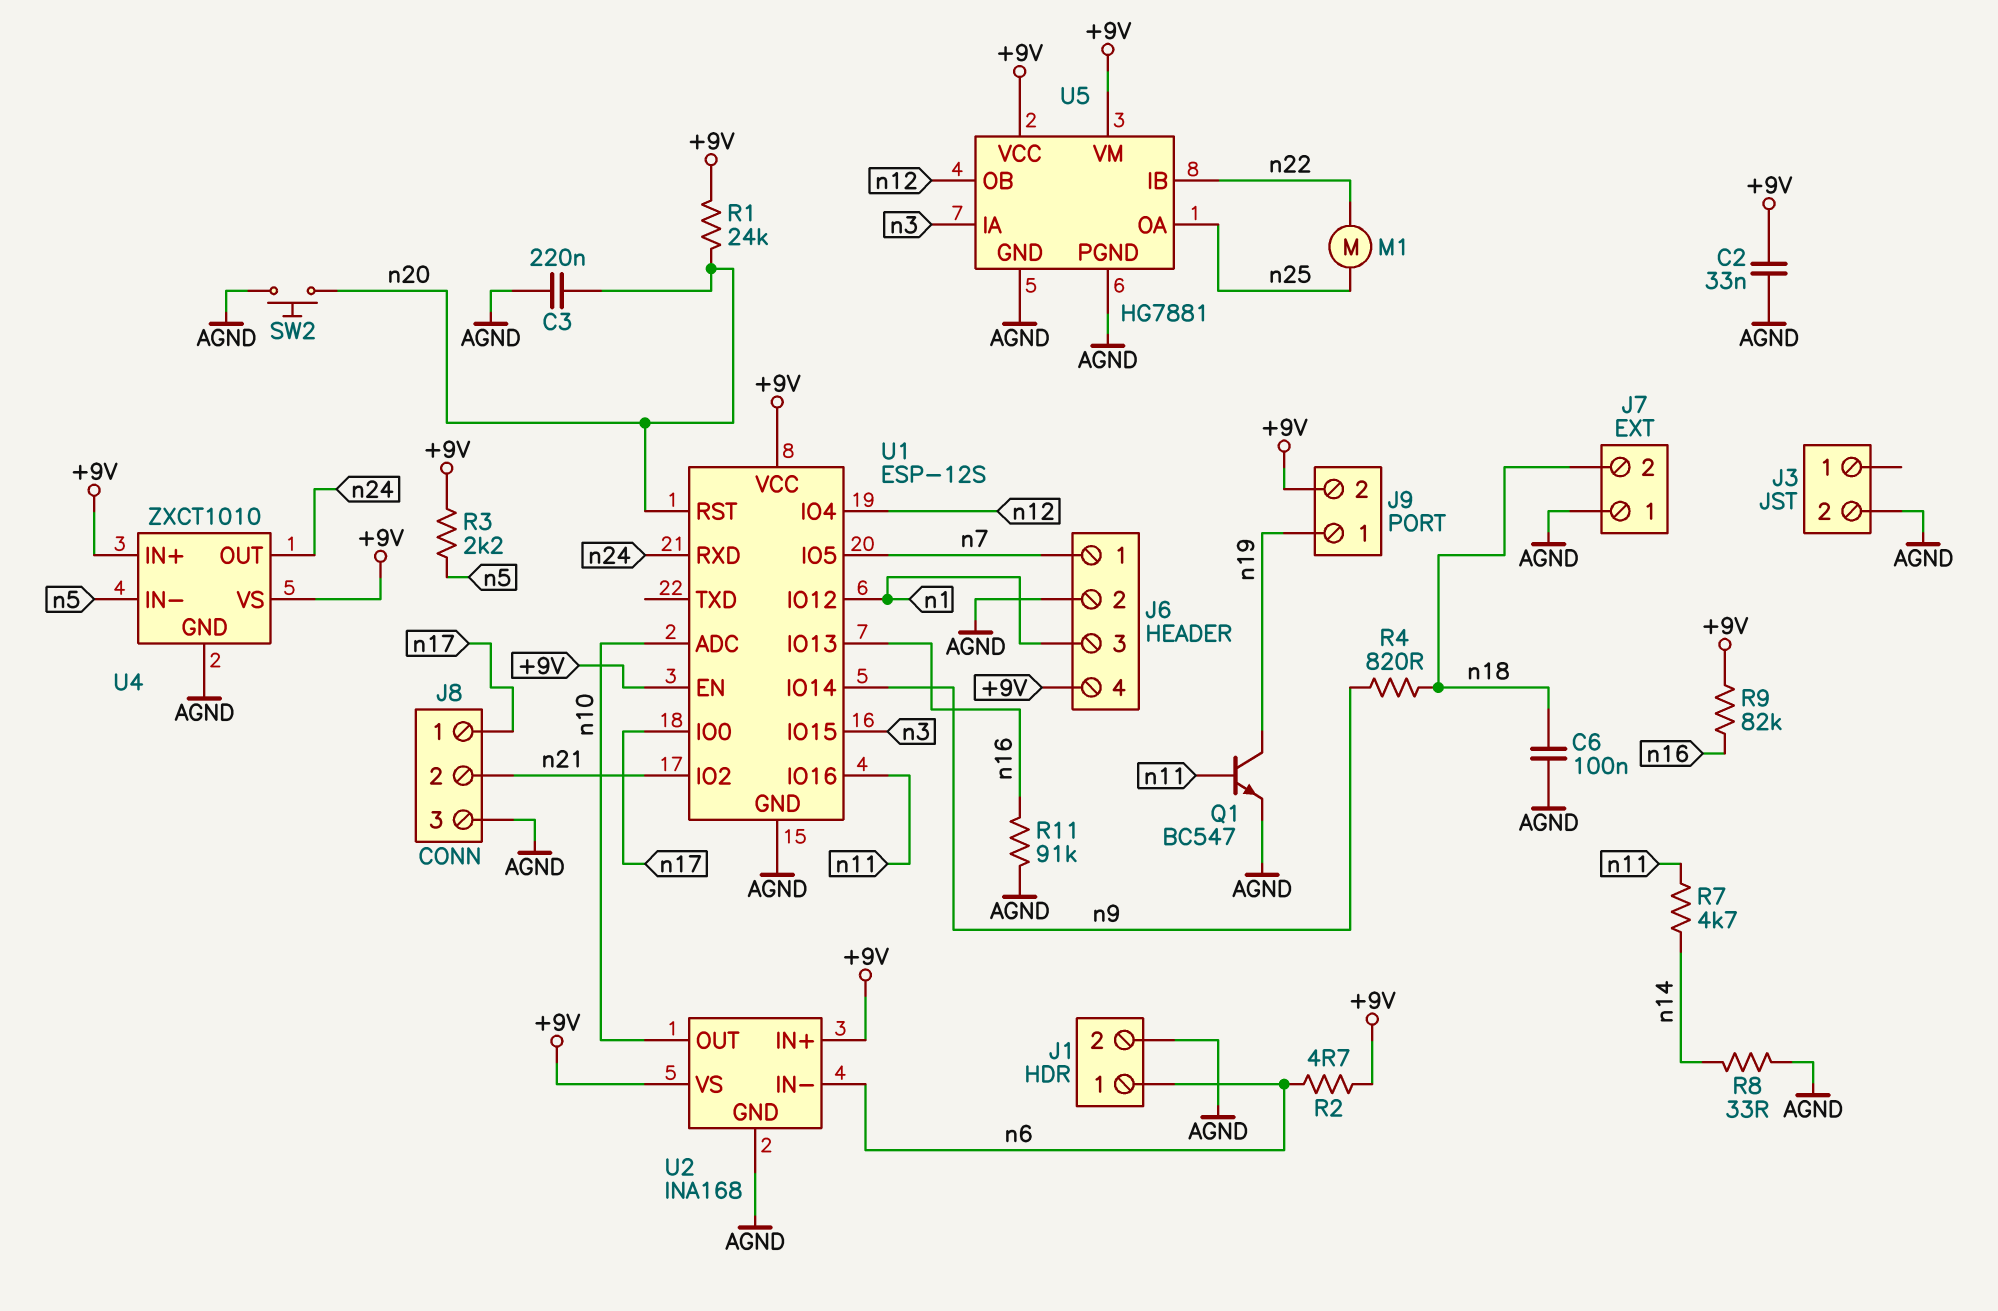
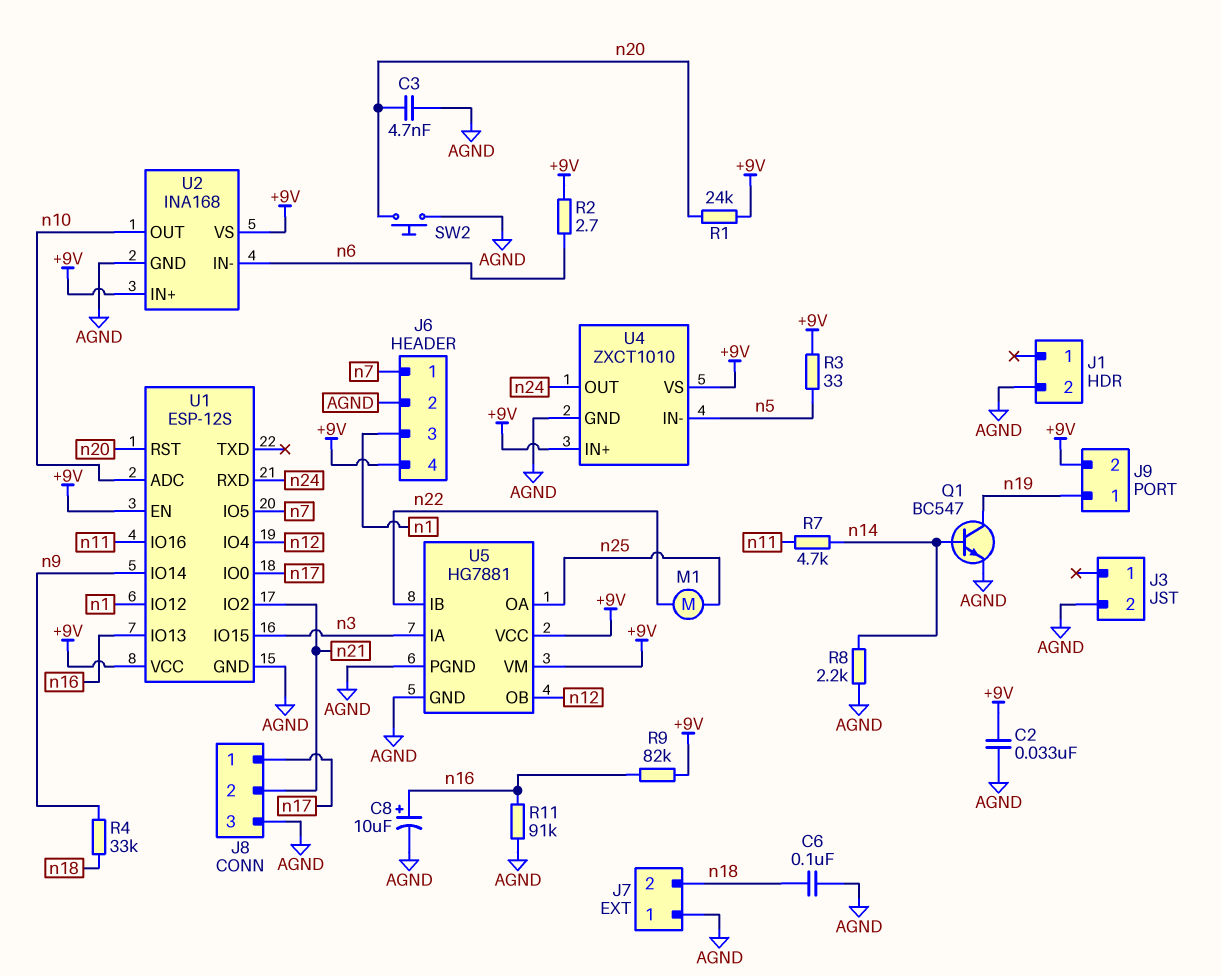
C3: 220nF (AGND, n20) -> 4.7nF (AGND, n20)
C8: none -> 10uF (plus n16, minus AGND)
J1 pin 1: n6 -> none
Q1: NPN BC547 (B n11, C n19, E AGND) -> NPN BC547 (B n14, C n19, E AGND)
R2: 4.7 (+9V, n6) -> 2.7 (+9V, n6)
R3: 2.2k (+9V, n5) -> 33 (+9V, n5)
R4: 820 (n9, n18) -> 33k (n9, n18)
R8: 33 (AGND, n14) -> 2.2k (AGND, n14)

